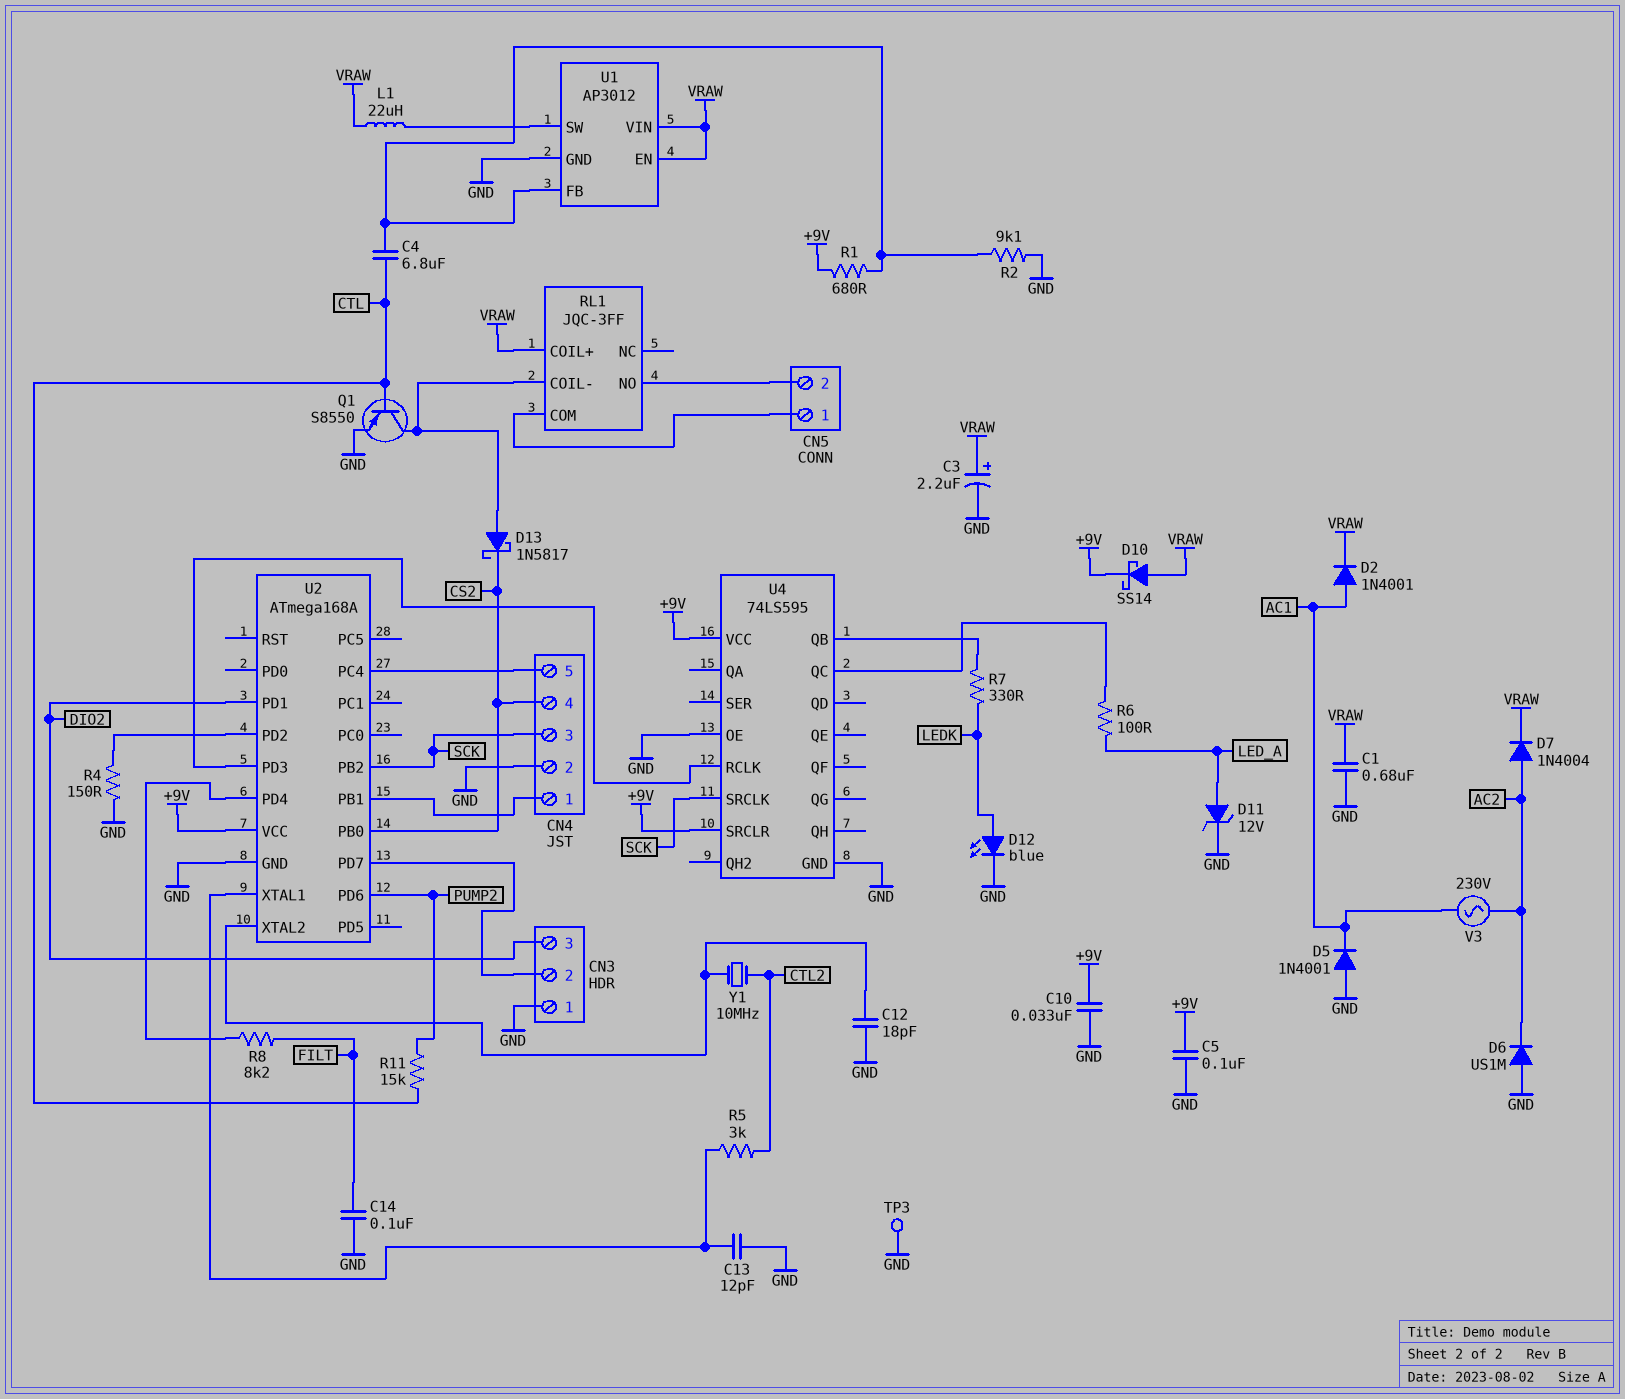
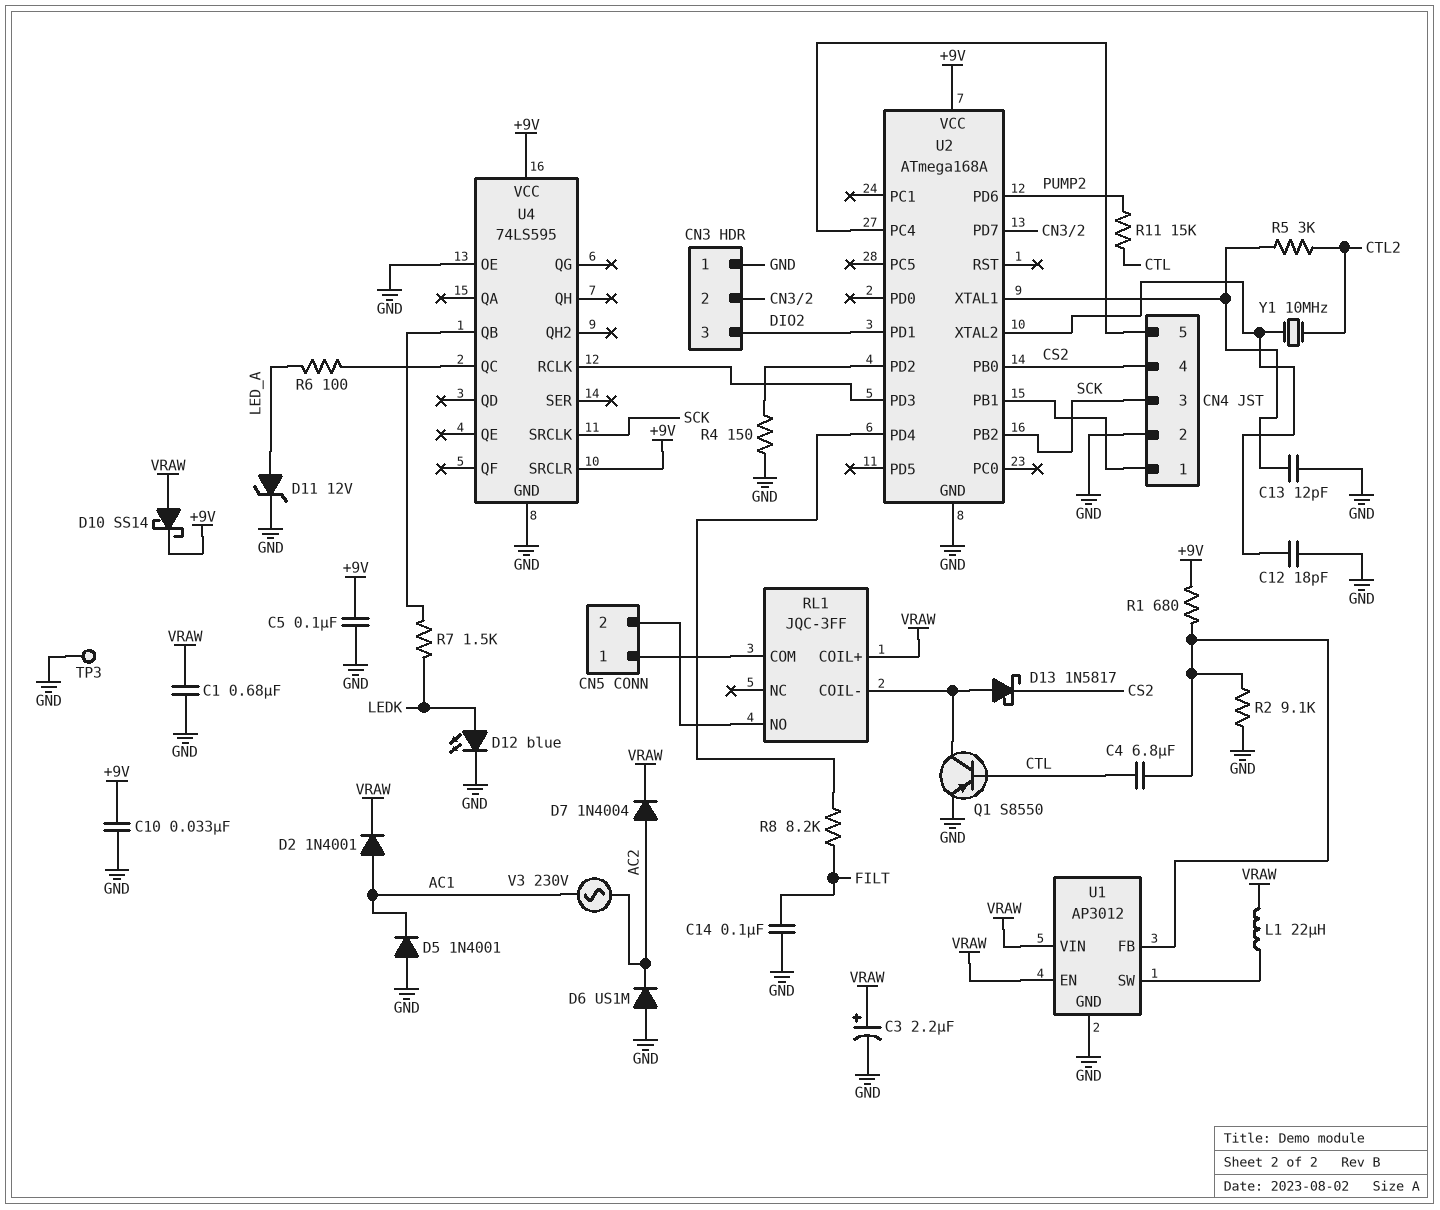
R7: 330 (LEDK, U4/QB) -> 1.5k (LEDK, U4/QB)

